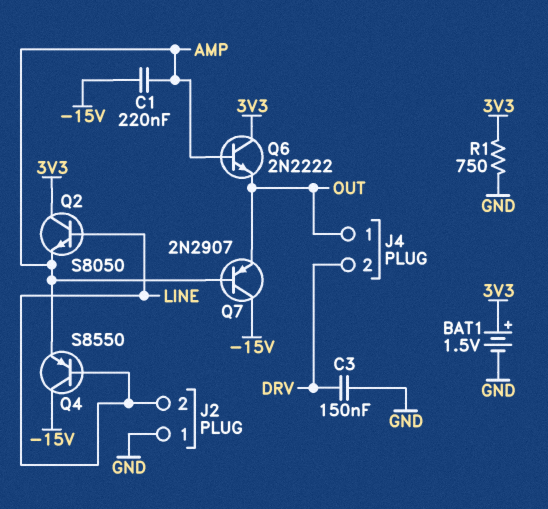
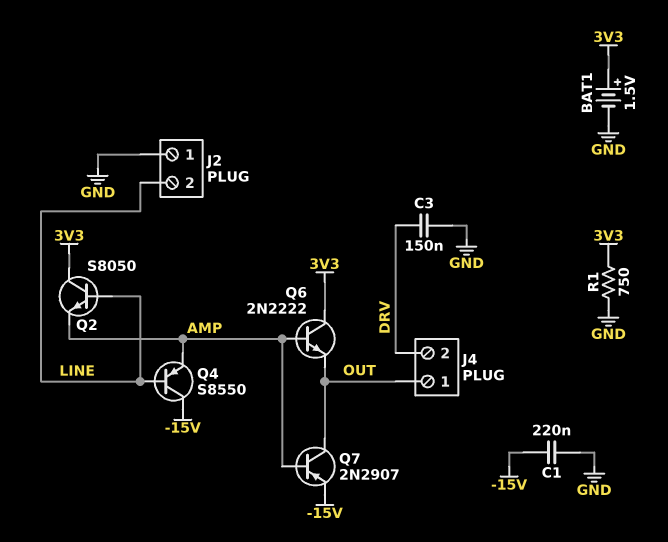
C1: 220nF (-15V, AMP) -> 220nF (-15V, GND)
Q7: PNP 2N2907 (B AMP, C -15V, E OUT) -> PNP 2N2907 (B AMP, C OUT, E -15V)

